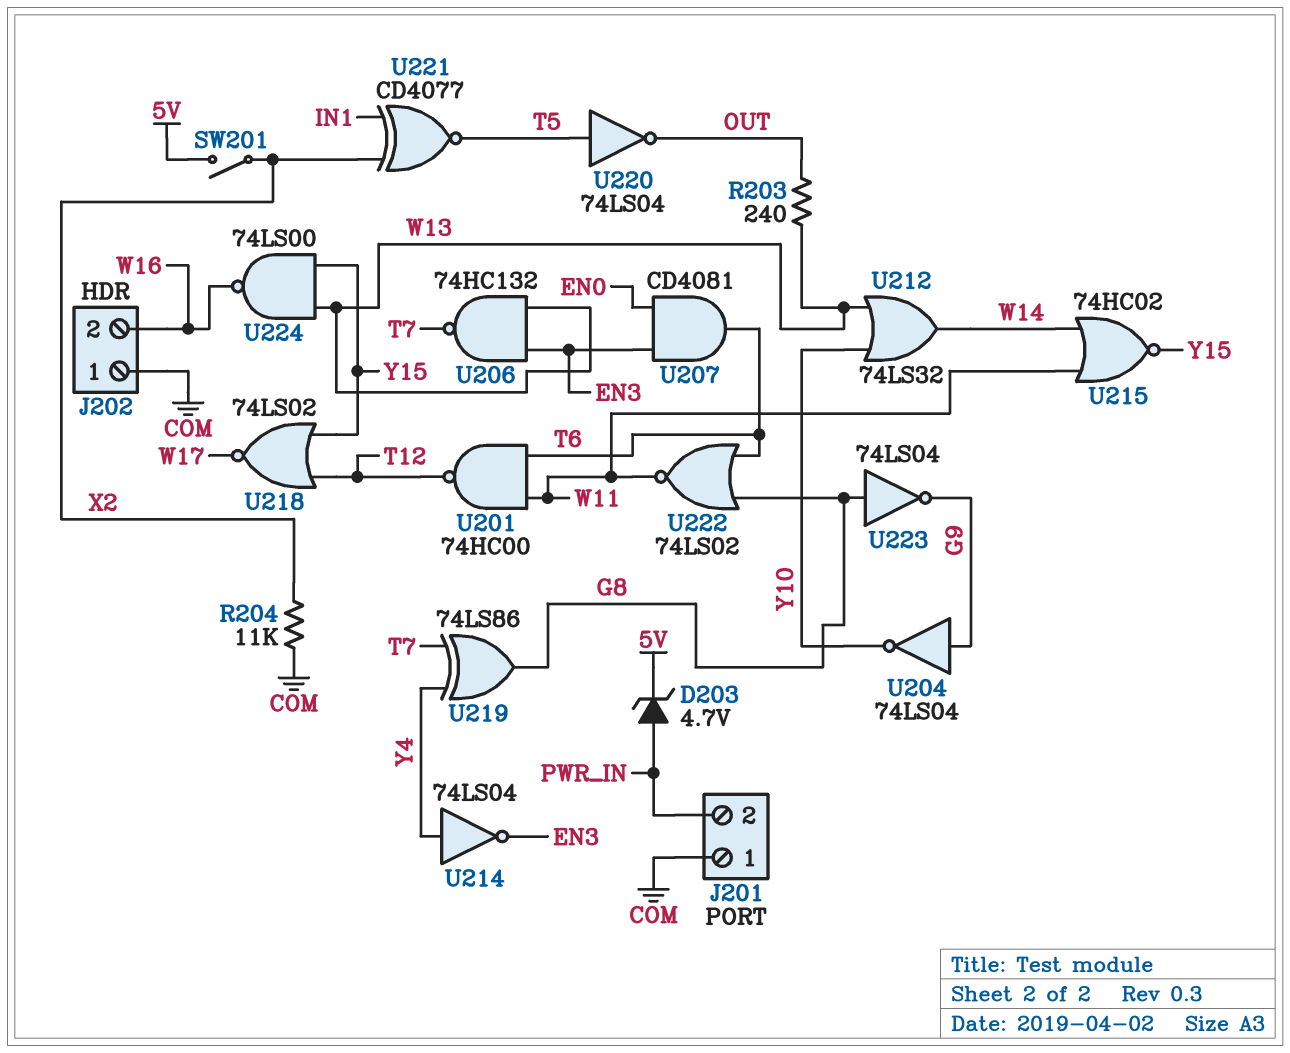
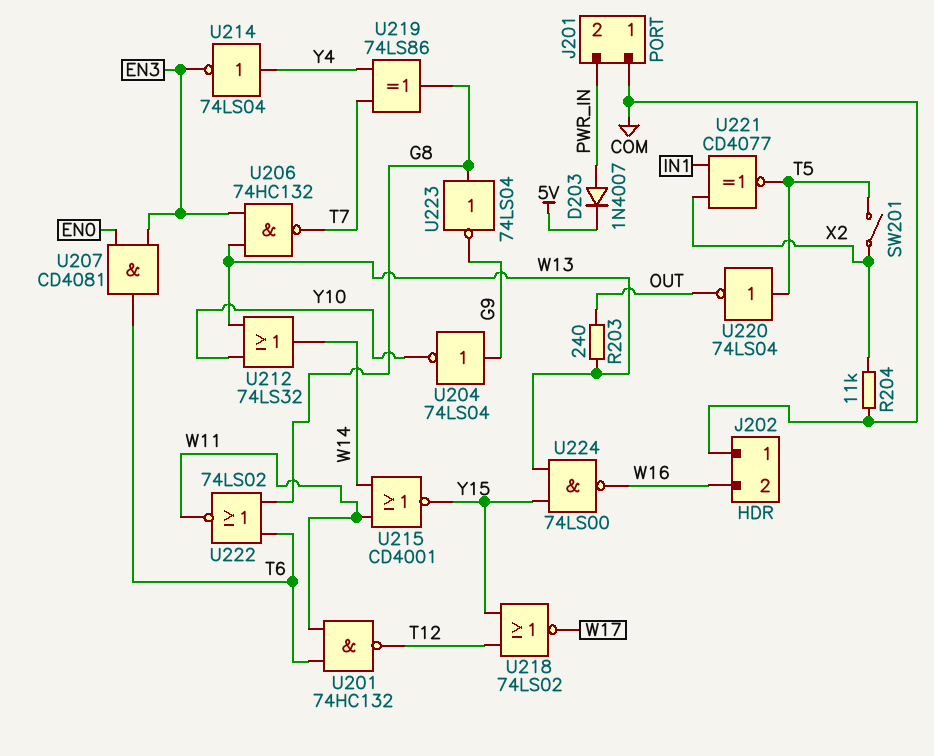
D203: zener 4.7V (A PWR_IN, K 5V) -> diode 1N4007 (A PWR_IN, K 5V)
SW201: switch (5V, X2) -> switch (T5, X2)
U201: NAND 74HC00 (in T6, in W11, out T12) -> NAND 74HC132 (in T6, in W11, out T12)
U215: NOR 74HC02 (in W11, in W14, out Y15) -> NOR CD4001 (in W11, in W14, out Y15)

